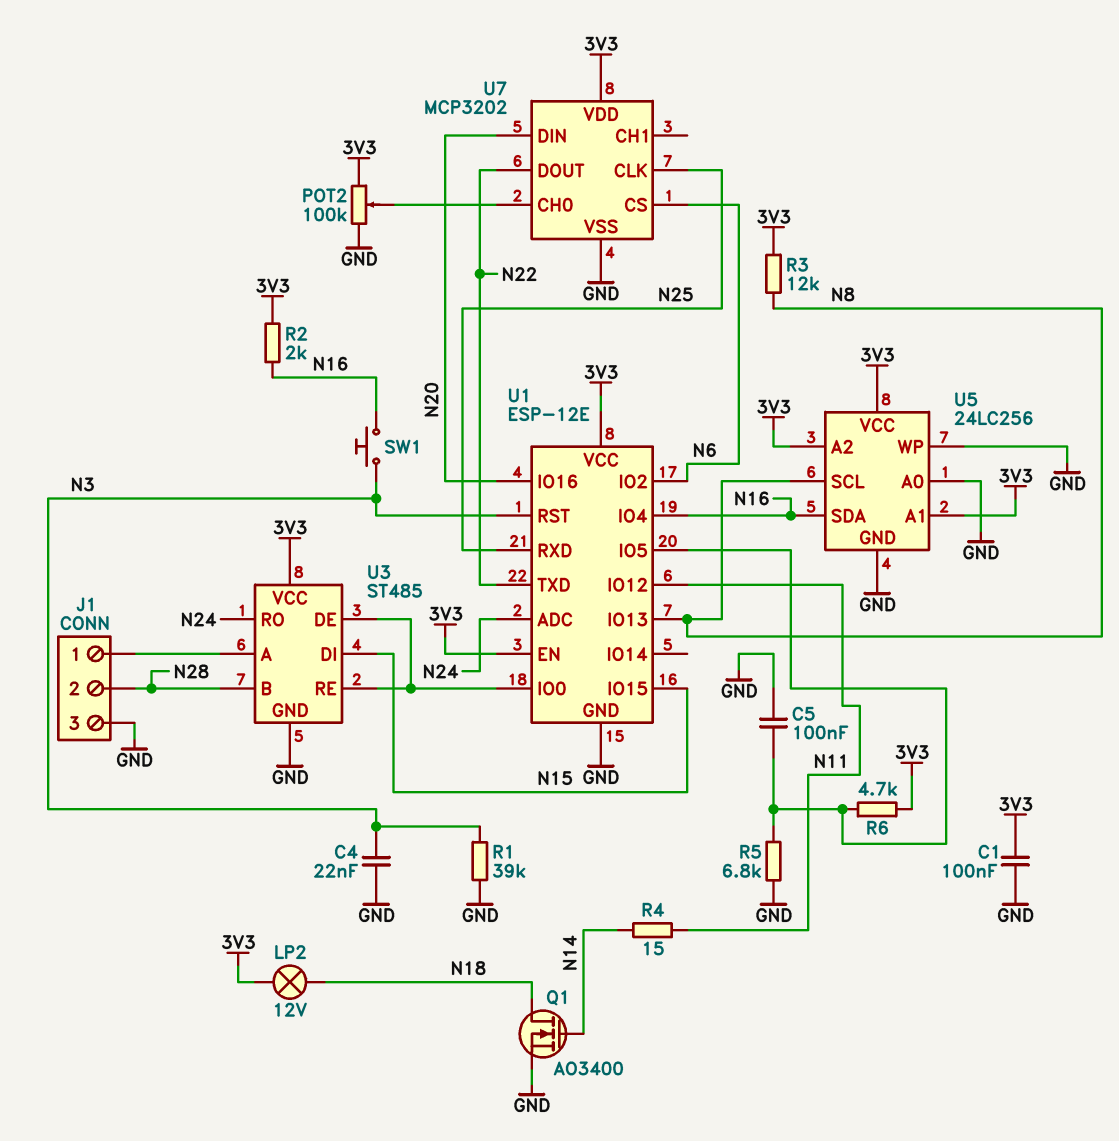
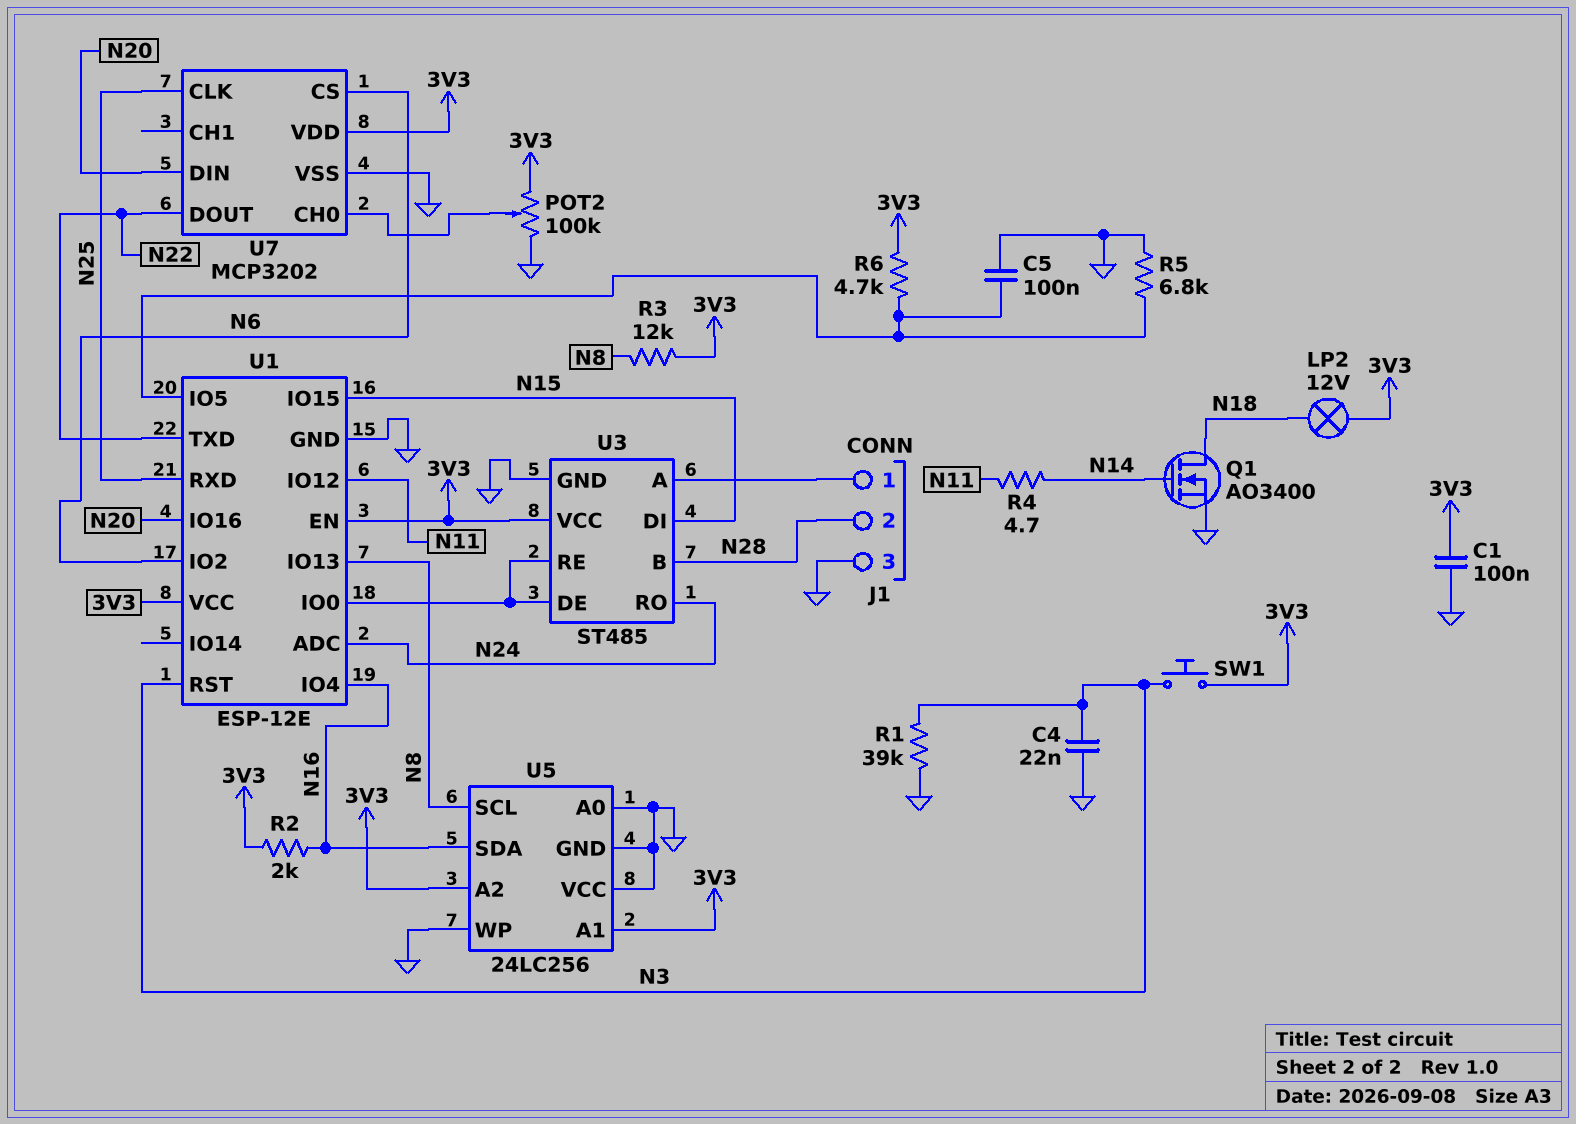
R4: 15 (N11, N14) -> 4.7 (N11, N14)
SW1: button (N3, N16) -> button (3V3, N3)
U5 pin VCC: 3V3 -> GND

